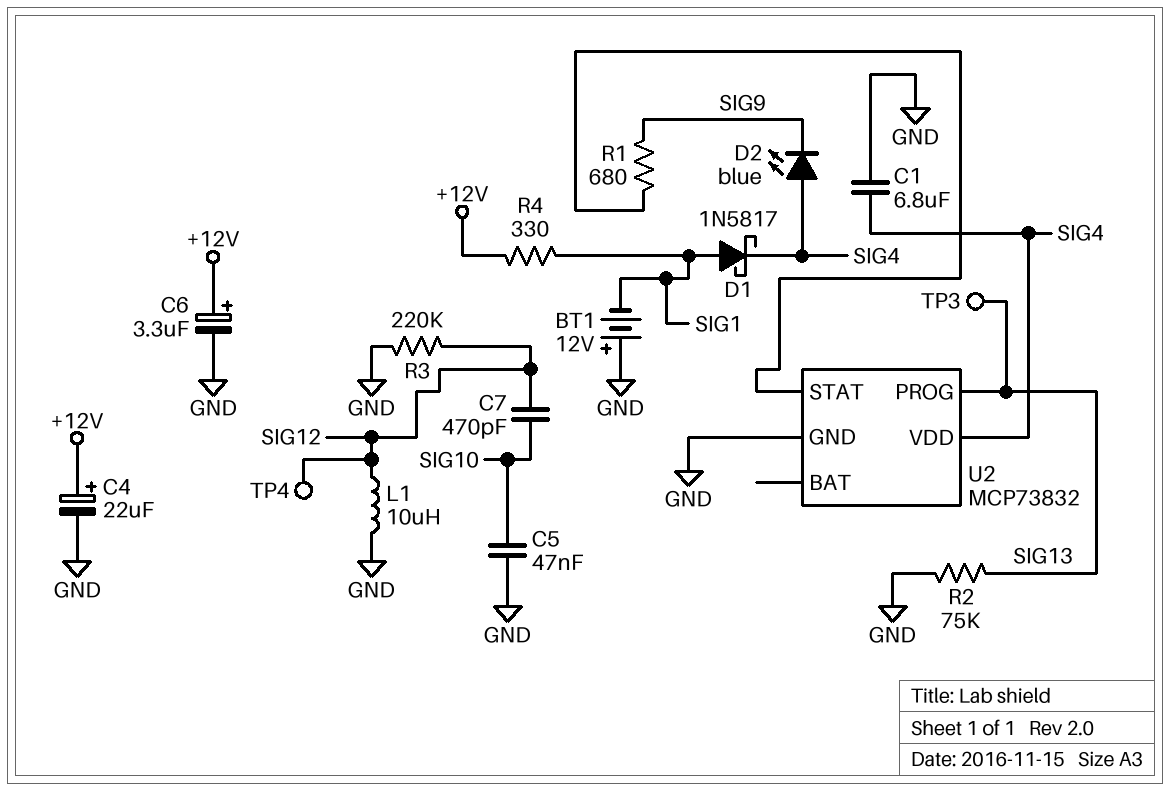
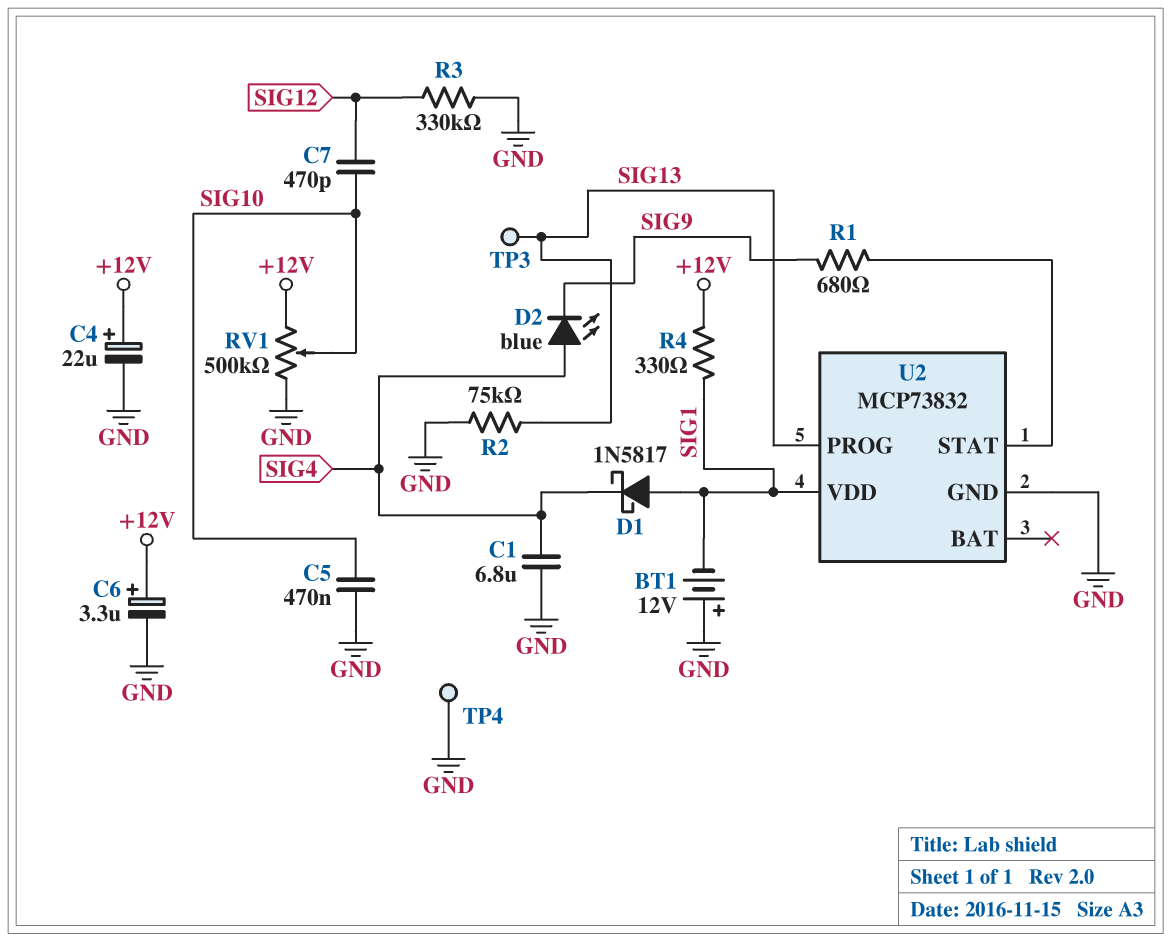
C5: 47nF (GND, SIG10) -> 470nF (GND, SIG10)
L1: 10uH (GND, SIG12) -> none
R3: 220k (GND, SIG12) -> 330k (GND, SIG12)
RV1: none -> 500k (+12V, GND, wiper SIG10)
TP4: test point (SIG12) -> test point (GND)
U2 pin VDD: SIG4 -> SIG1

